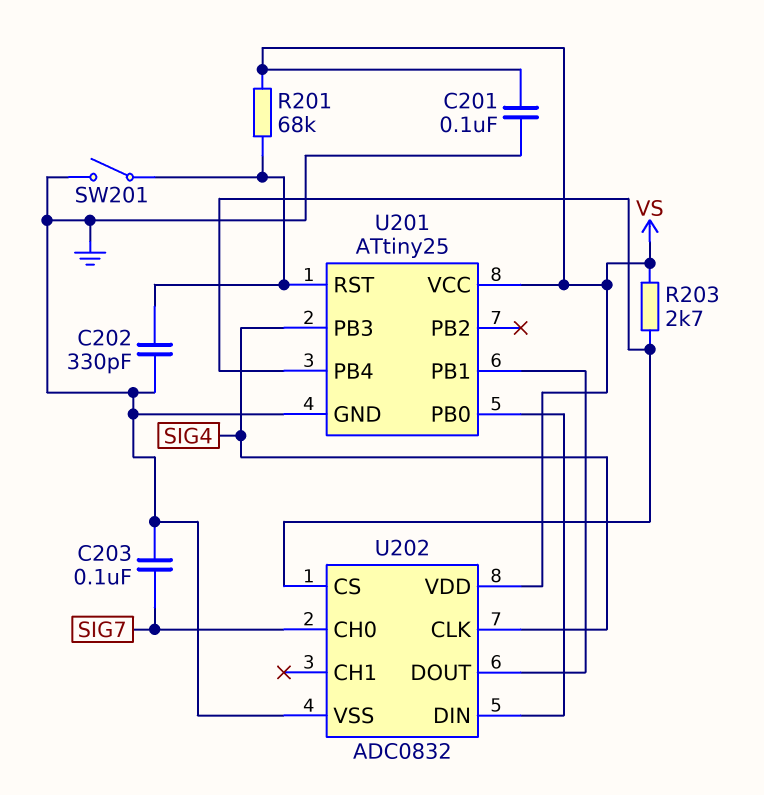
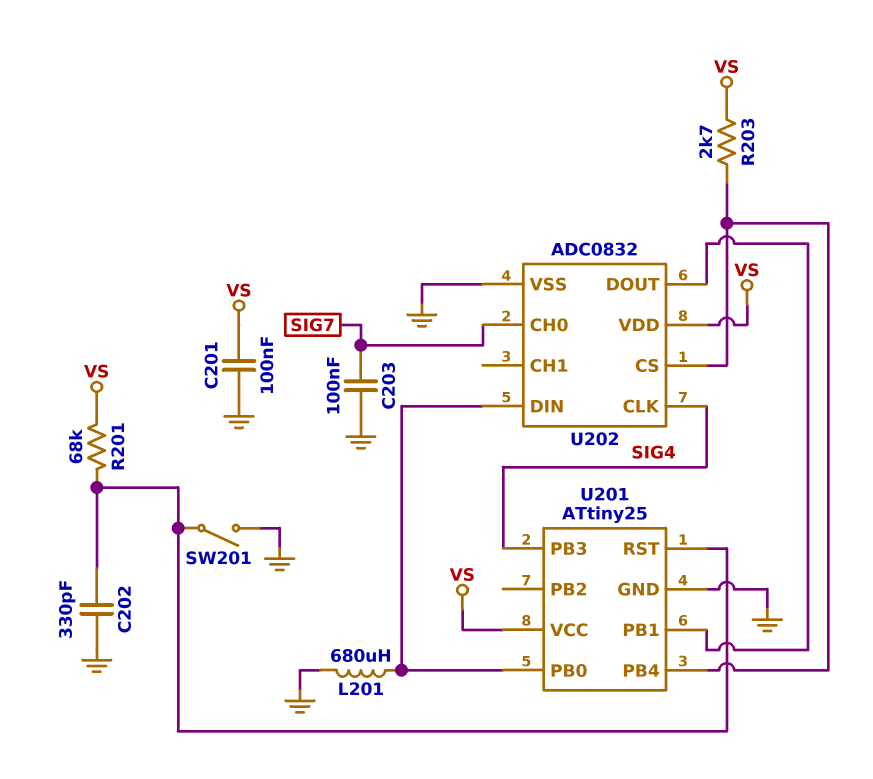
L201: none -> 680uH (GND, U201/PB0)

